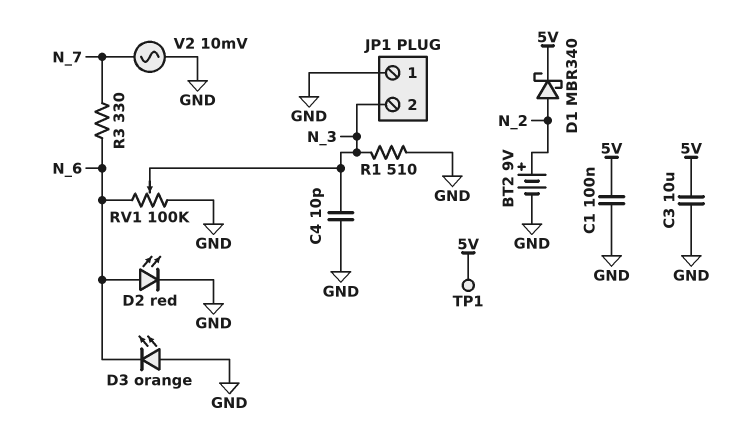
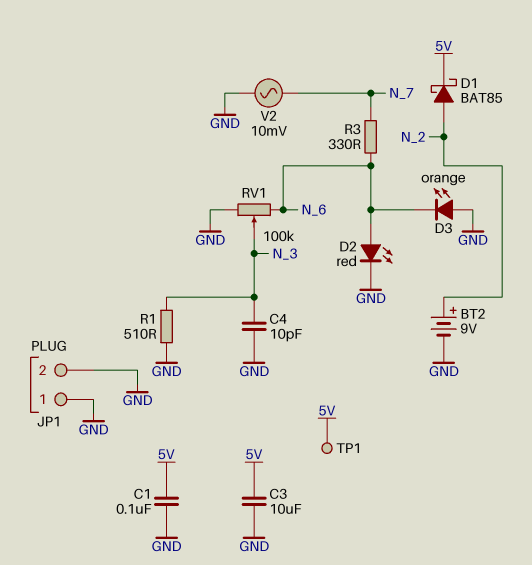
D1: schottky MBR340 (A N_2, K 5V) -> schottky BAT85 (A N_2, K 5V)
JP1 pin 2: N_3 -> GND

